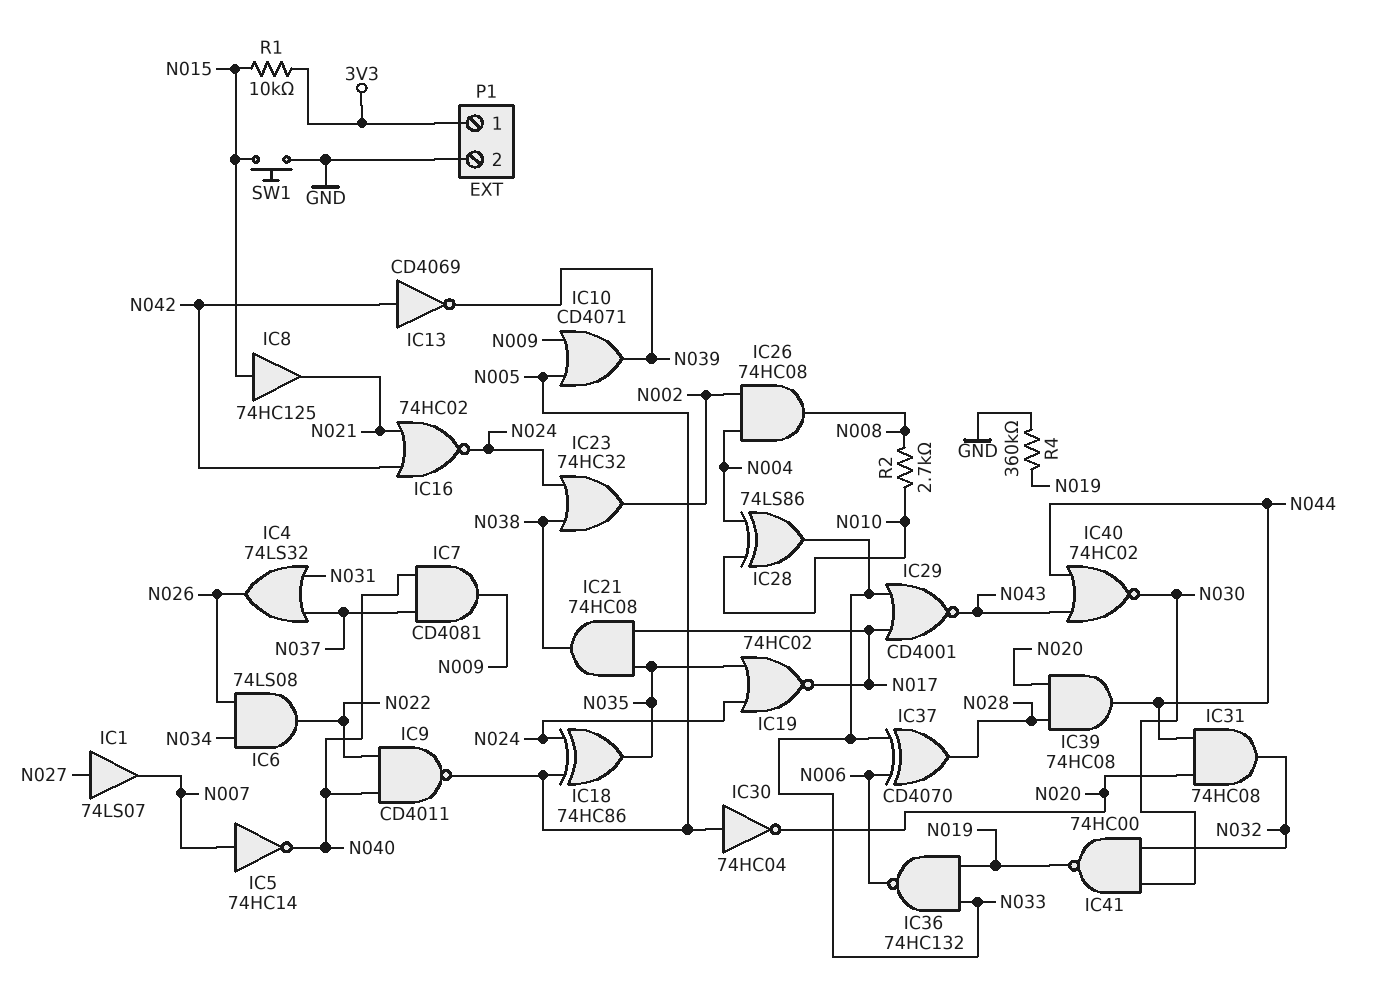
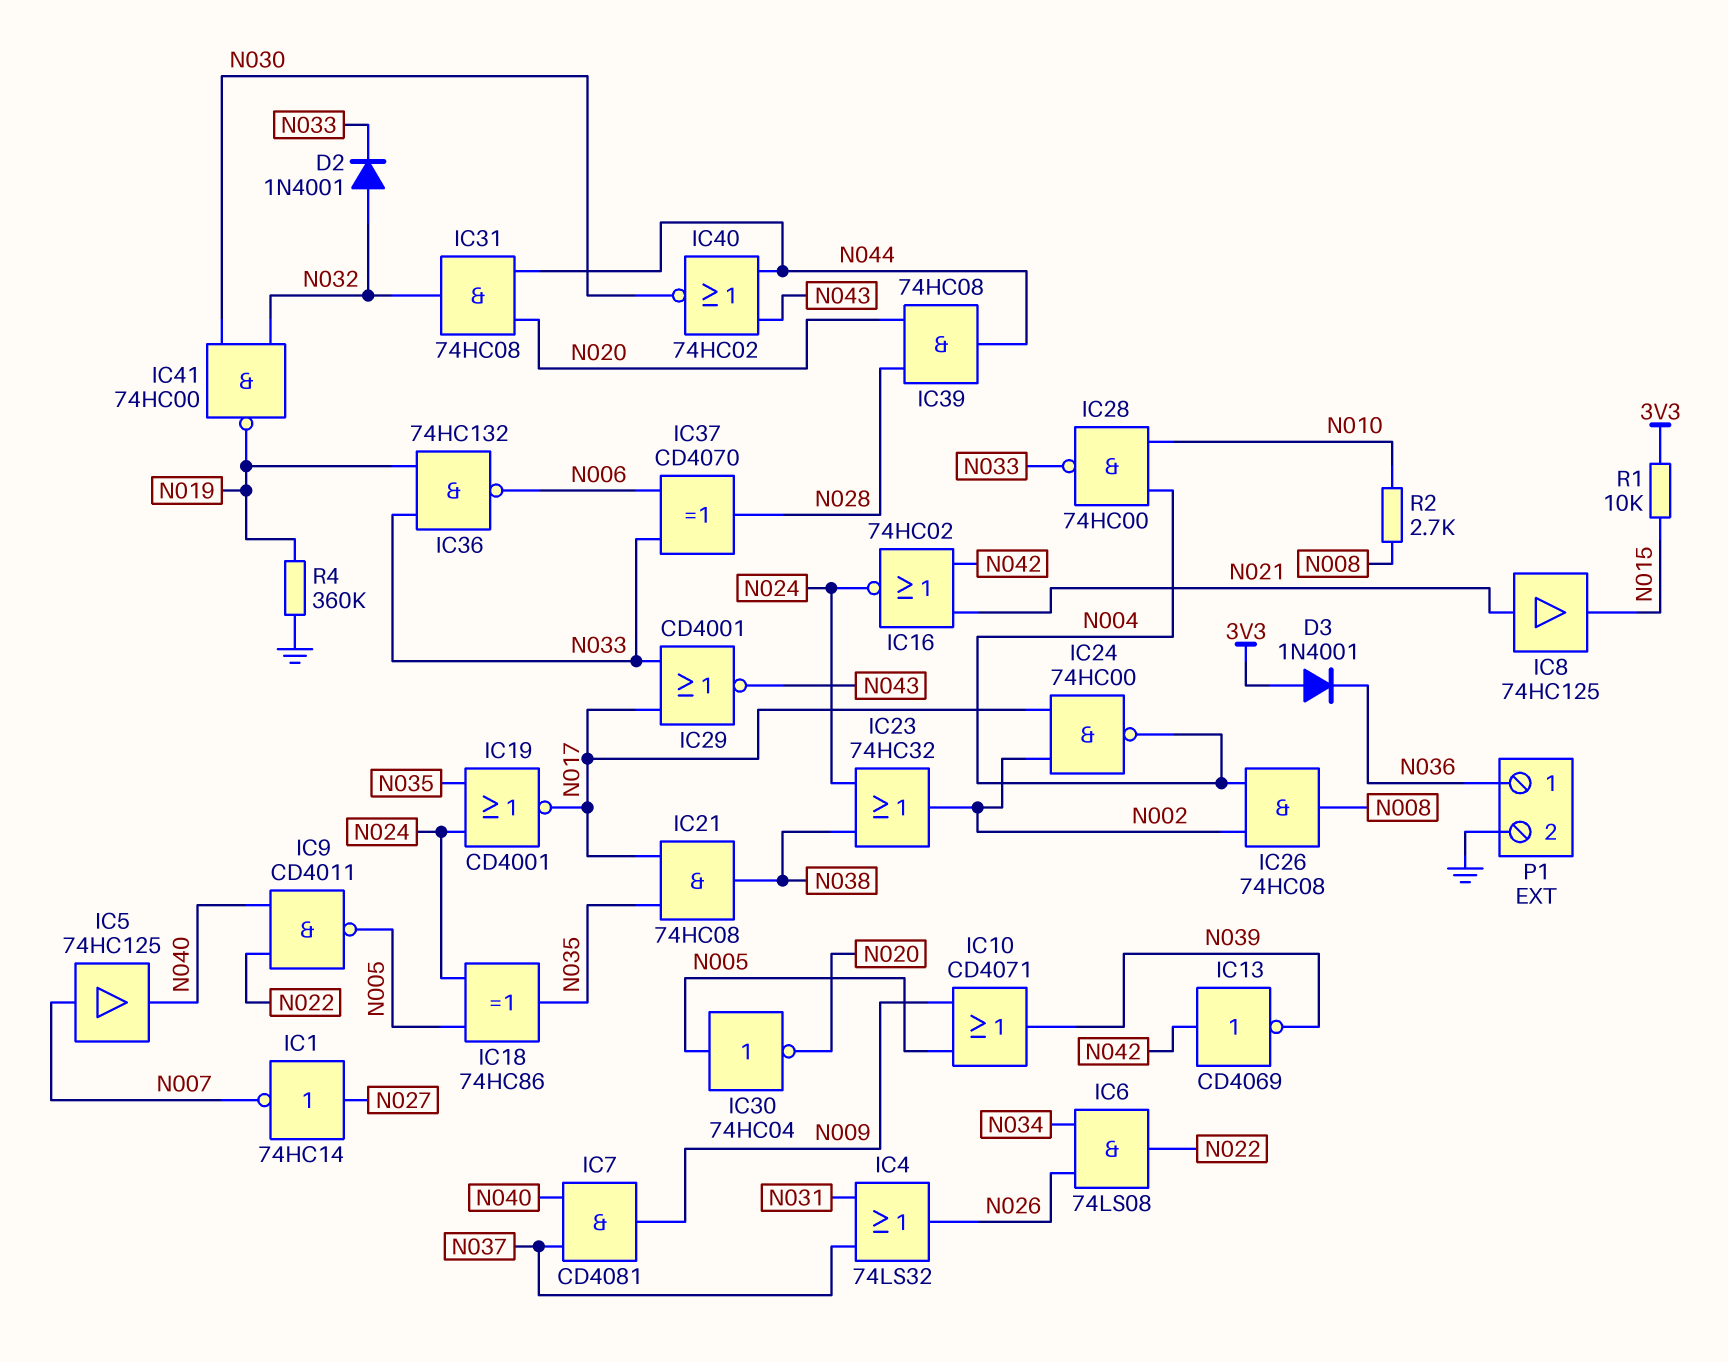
D2: none -> diode 1N4001 (A N032, K N033)
D3: none -> diode 1N4001 (A 3V3, K N036)
IC1: buffer 74LS07 (in N027, out N007) -> NOT 74HC14 (in N027, out N007)
IC5: NOT 74HC14 (in N007, out N040) -> buffer 74HC125 (in N007, out N040)
IC8: buffer 74HC125 (in N015, out N021) -> buffer 74HC125 (in N021, out N015)
IC19: NOR 74HC02 (in N024, in N035, out N017) -> NOR CD4001 (in N024, in N035, out N017)
IC24: none -> NAND 74HC00 (in N002, in N017, out N004)
IC28: XOR 74LS86 (in N004, in N010, out N033) -> NAND 74HC00 (in N004, in N010, out N033)
P1 pin 1: 3V3 -> N036
SW1: button (GND, N015) -> none

